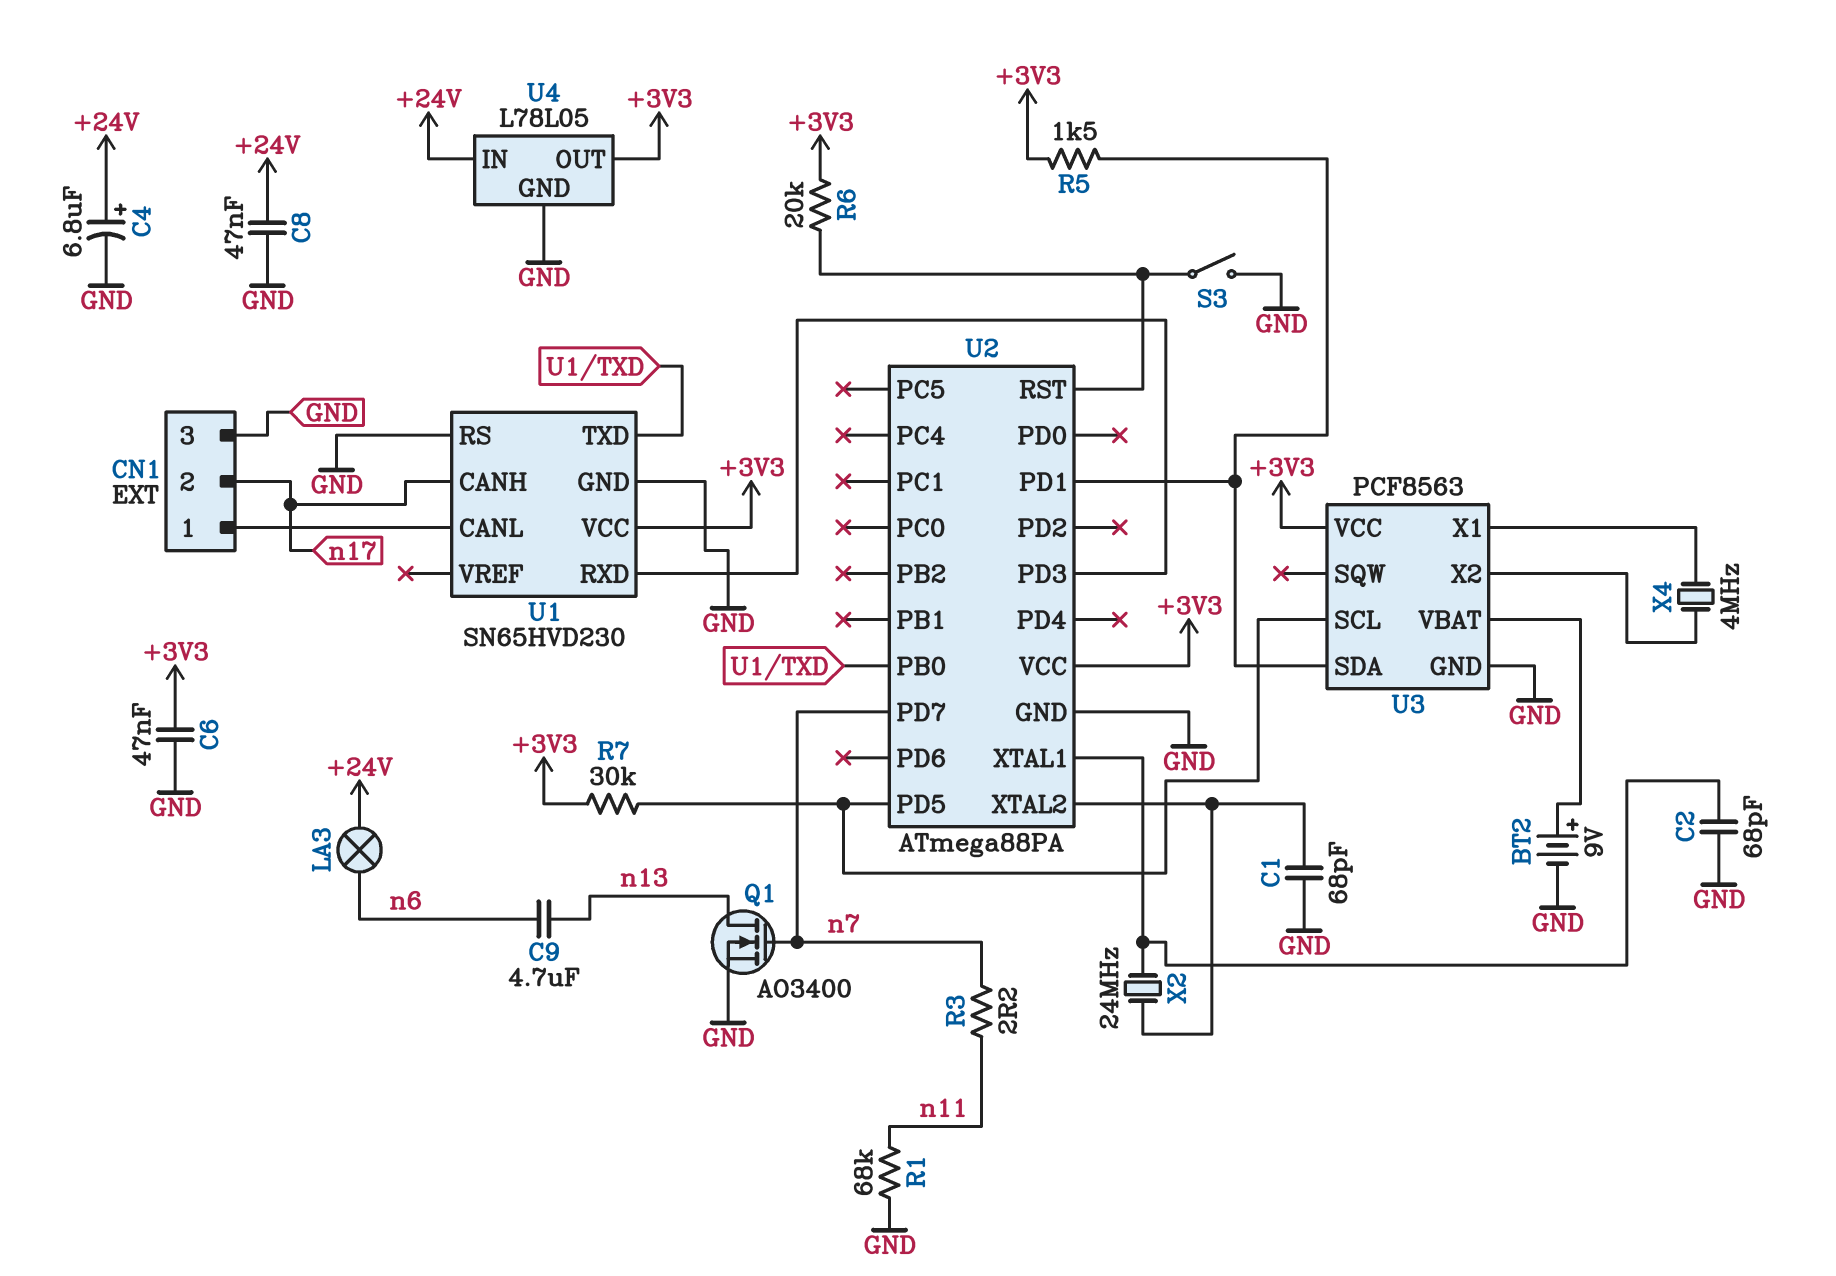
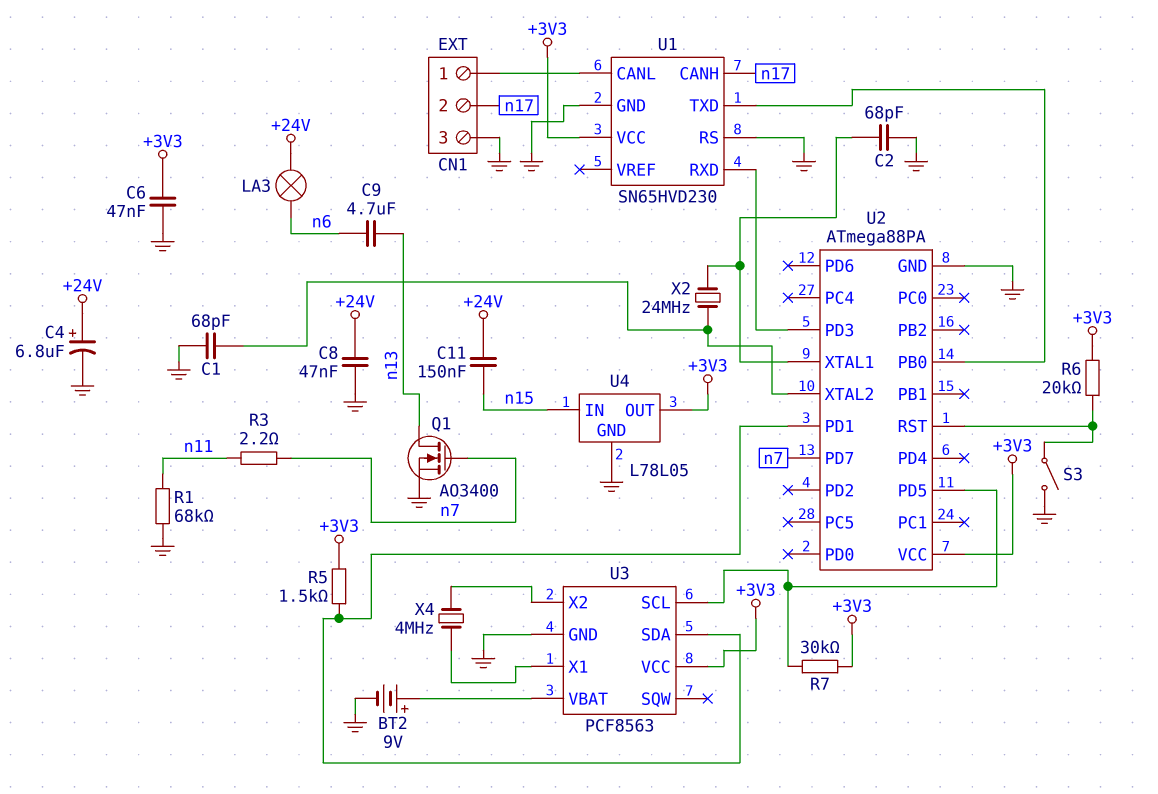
C11: none -> 150nF (+24V, n15)
U4 pin IN: +24V -> n15

